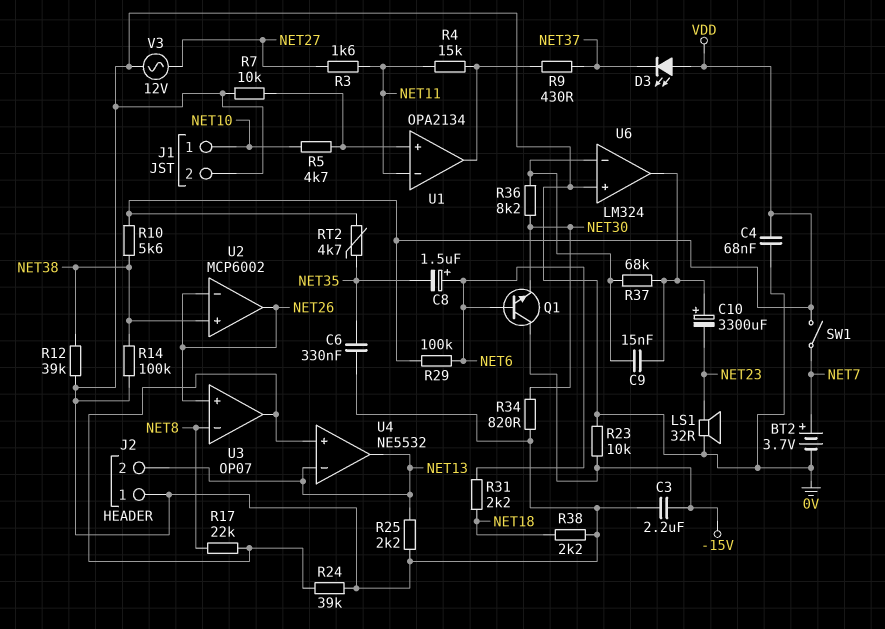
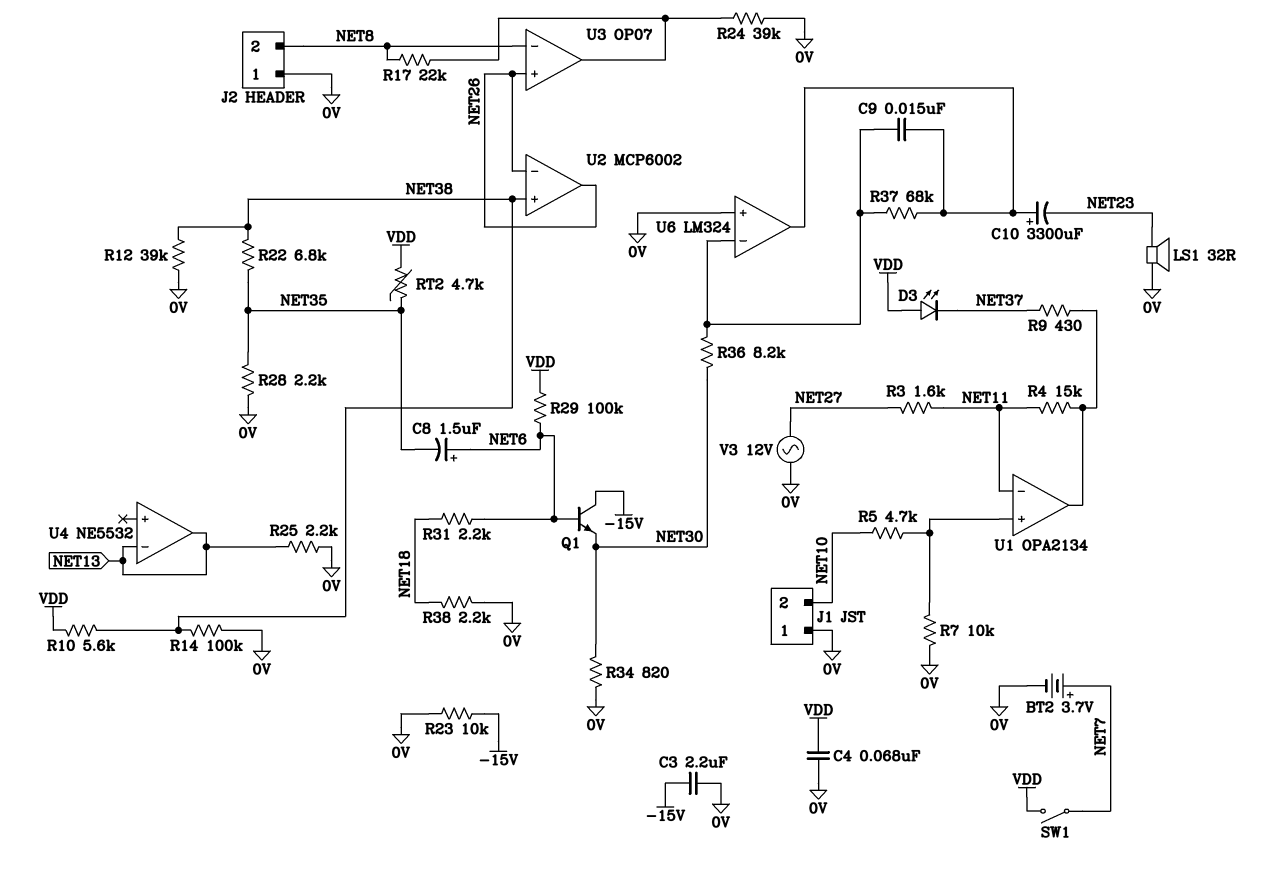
C6: 330nF (0V, NET35) -> none
J1 pin 1: NET10 -> 0V
J1 pin 2: 0V -> NET10
J2 pin 2: NET13 -> NET8
R22: none -> 6.8k (NET35, NET38)
R28: none -> 2.2k (0V, NET35)
U4 pin in+: U3/out -> none

